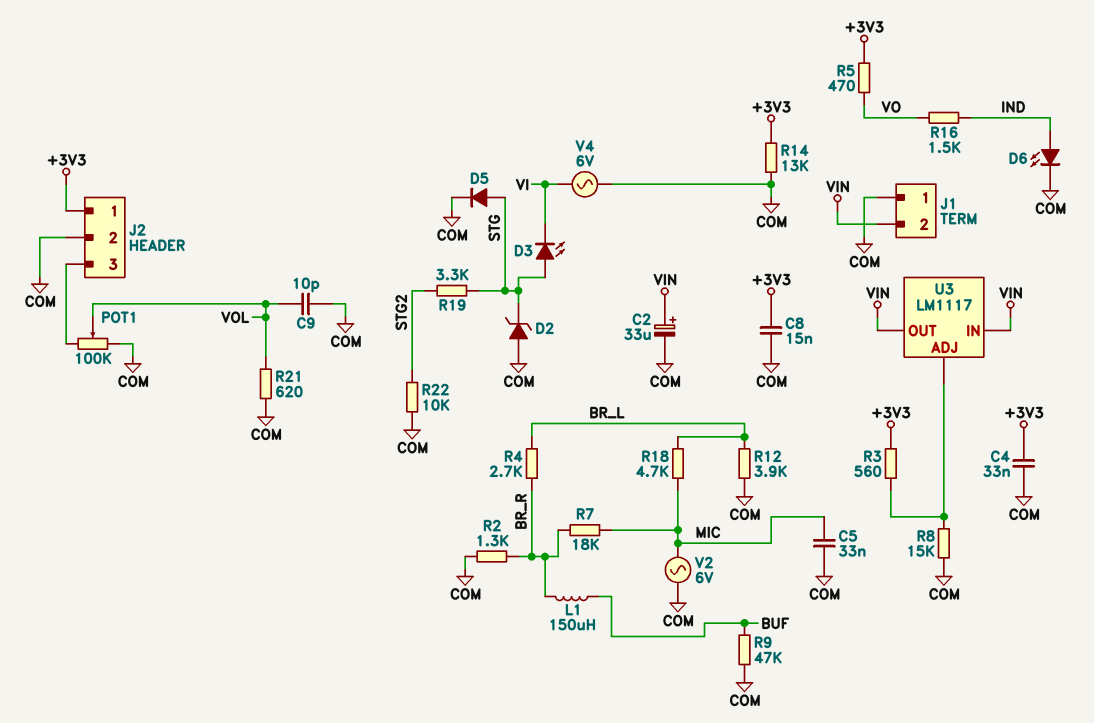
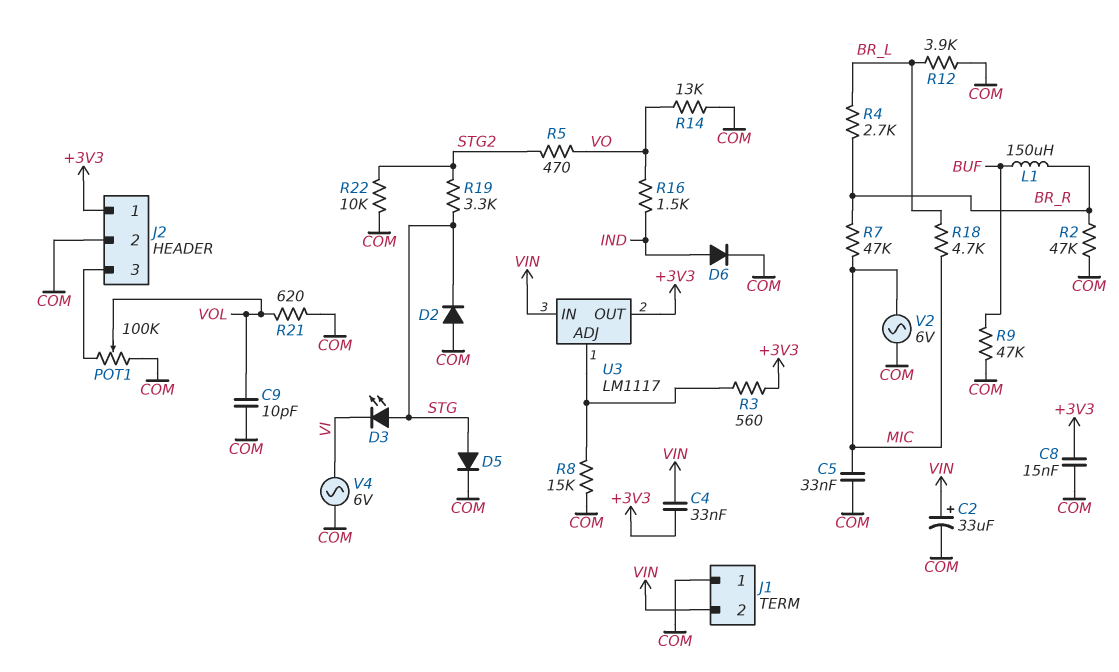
C4: 33nF (+3V3, COM) -> 33nF (+3V3, VIN)
D2: zener (A COM, K STG) -> diode (A COM, K STG)
D6: LED (A IND, K COM) -> diode (A IND, K COM)
R2: 1.3k (BR_R, COM) -> 47k (BR_R, COM)
R5: 470 (+3V3, VO) -> 470 (STG2, VO)
R7: 18k (BR_R, MIC) -> 47k (BR_R, MIC)
R14: 13k (+3V3, COM) -> 13k (COM, VO)
U3 pin OUT: VIN -> +3V3

